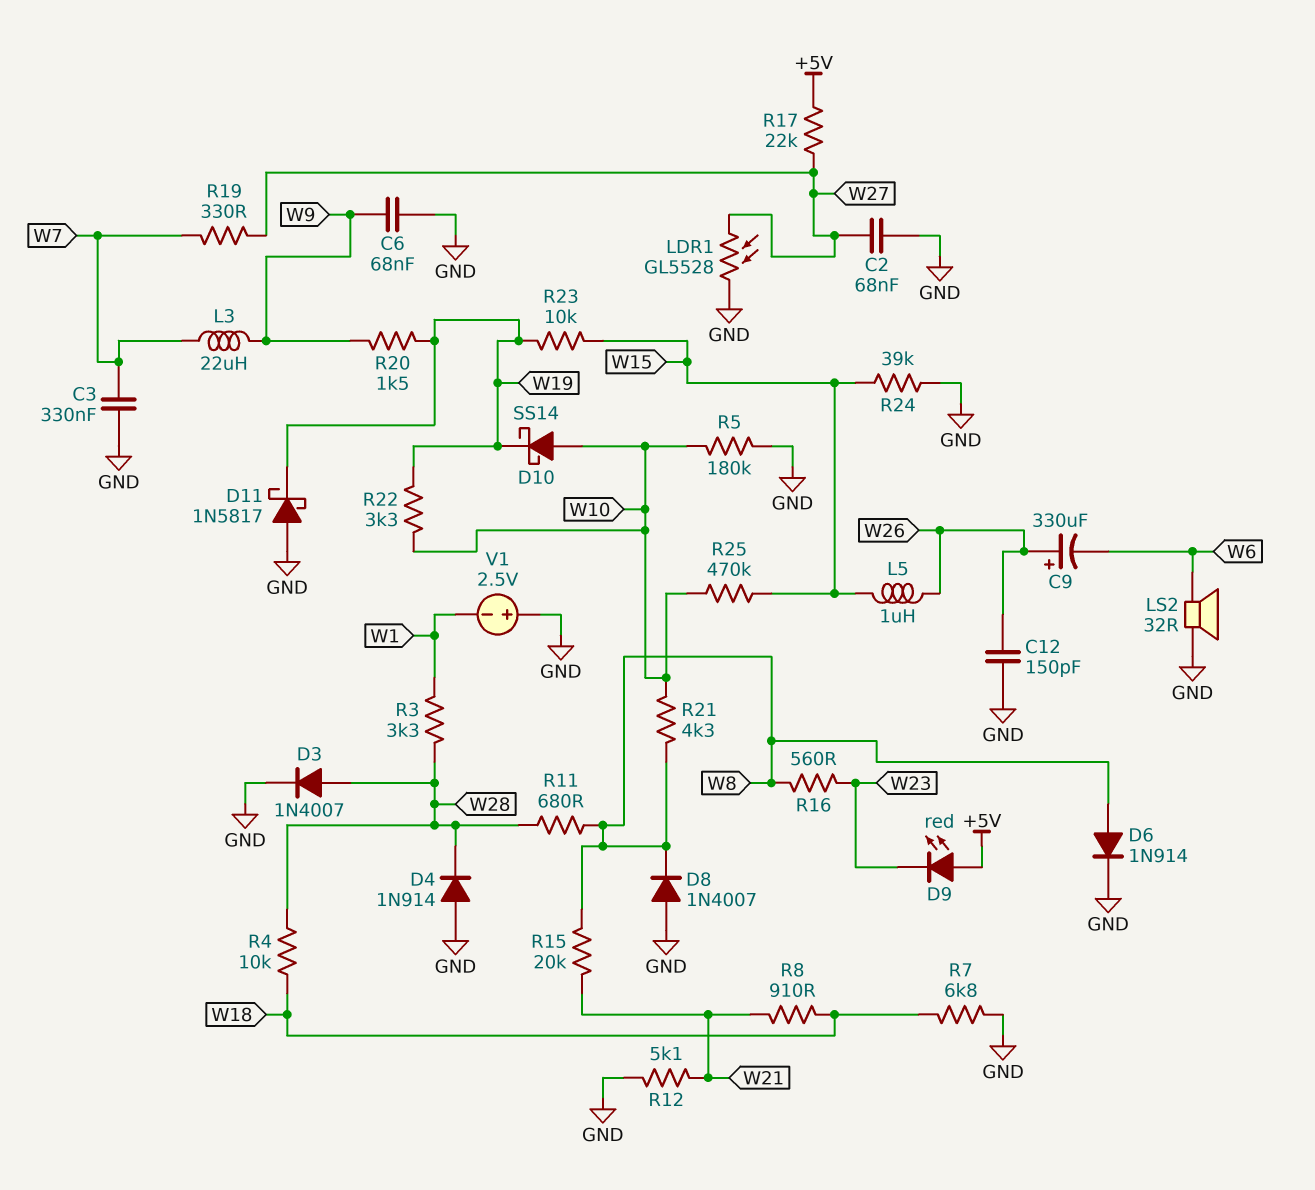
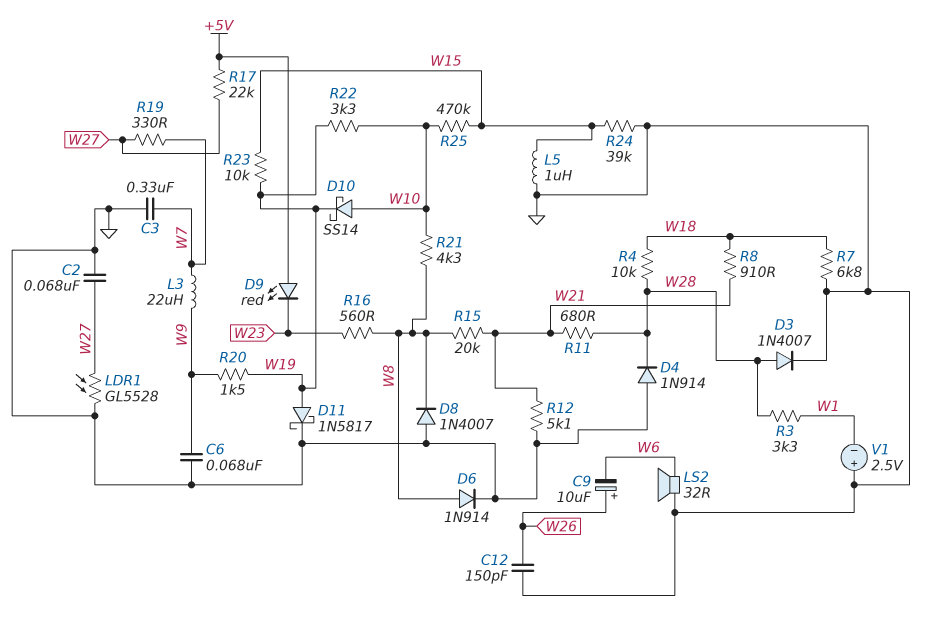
C9: 330uF (plus W26, minus W6) -> 10uF (plus W26, minus W6)
D11: schottky 1N5817 (A GND, K W19) -> schottky 1N5817 (A W19, K GND)
L5: 1uH (W15, W26) -> 1uH (GND, W15)
R5: 180k (GND, W10) -> none
R11: 680 (W8, W28) -> 680 (W21, W28)

